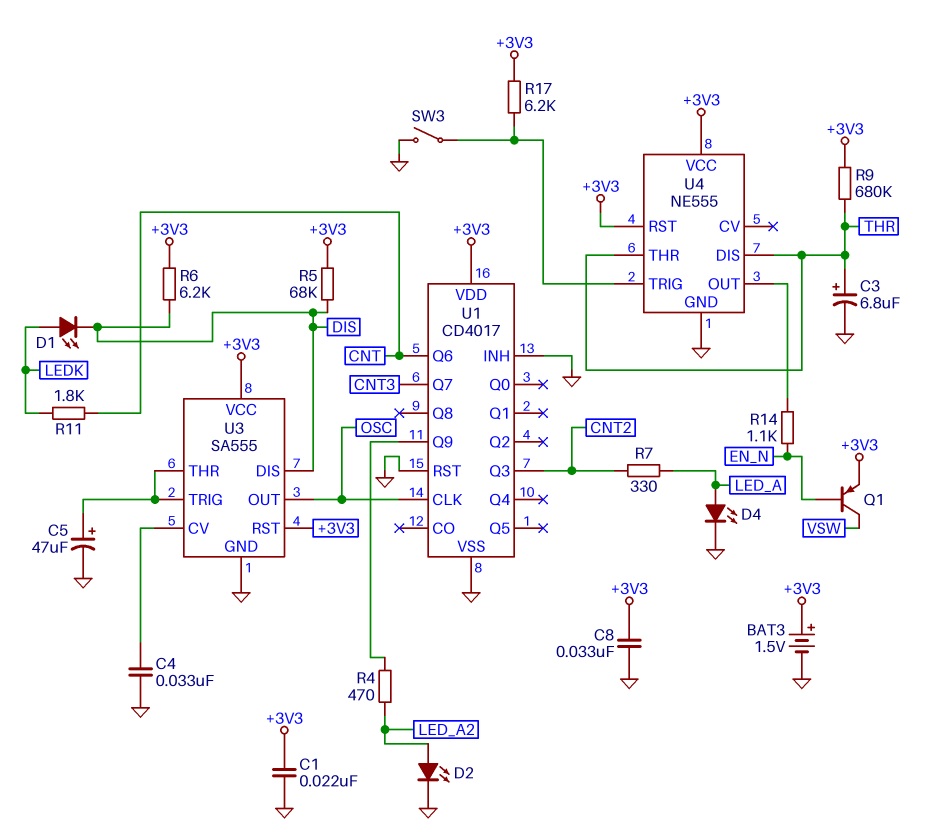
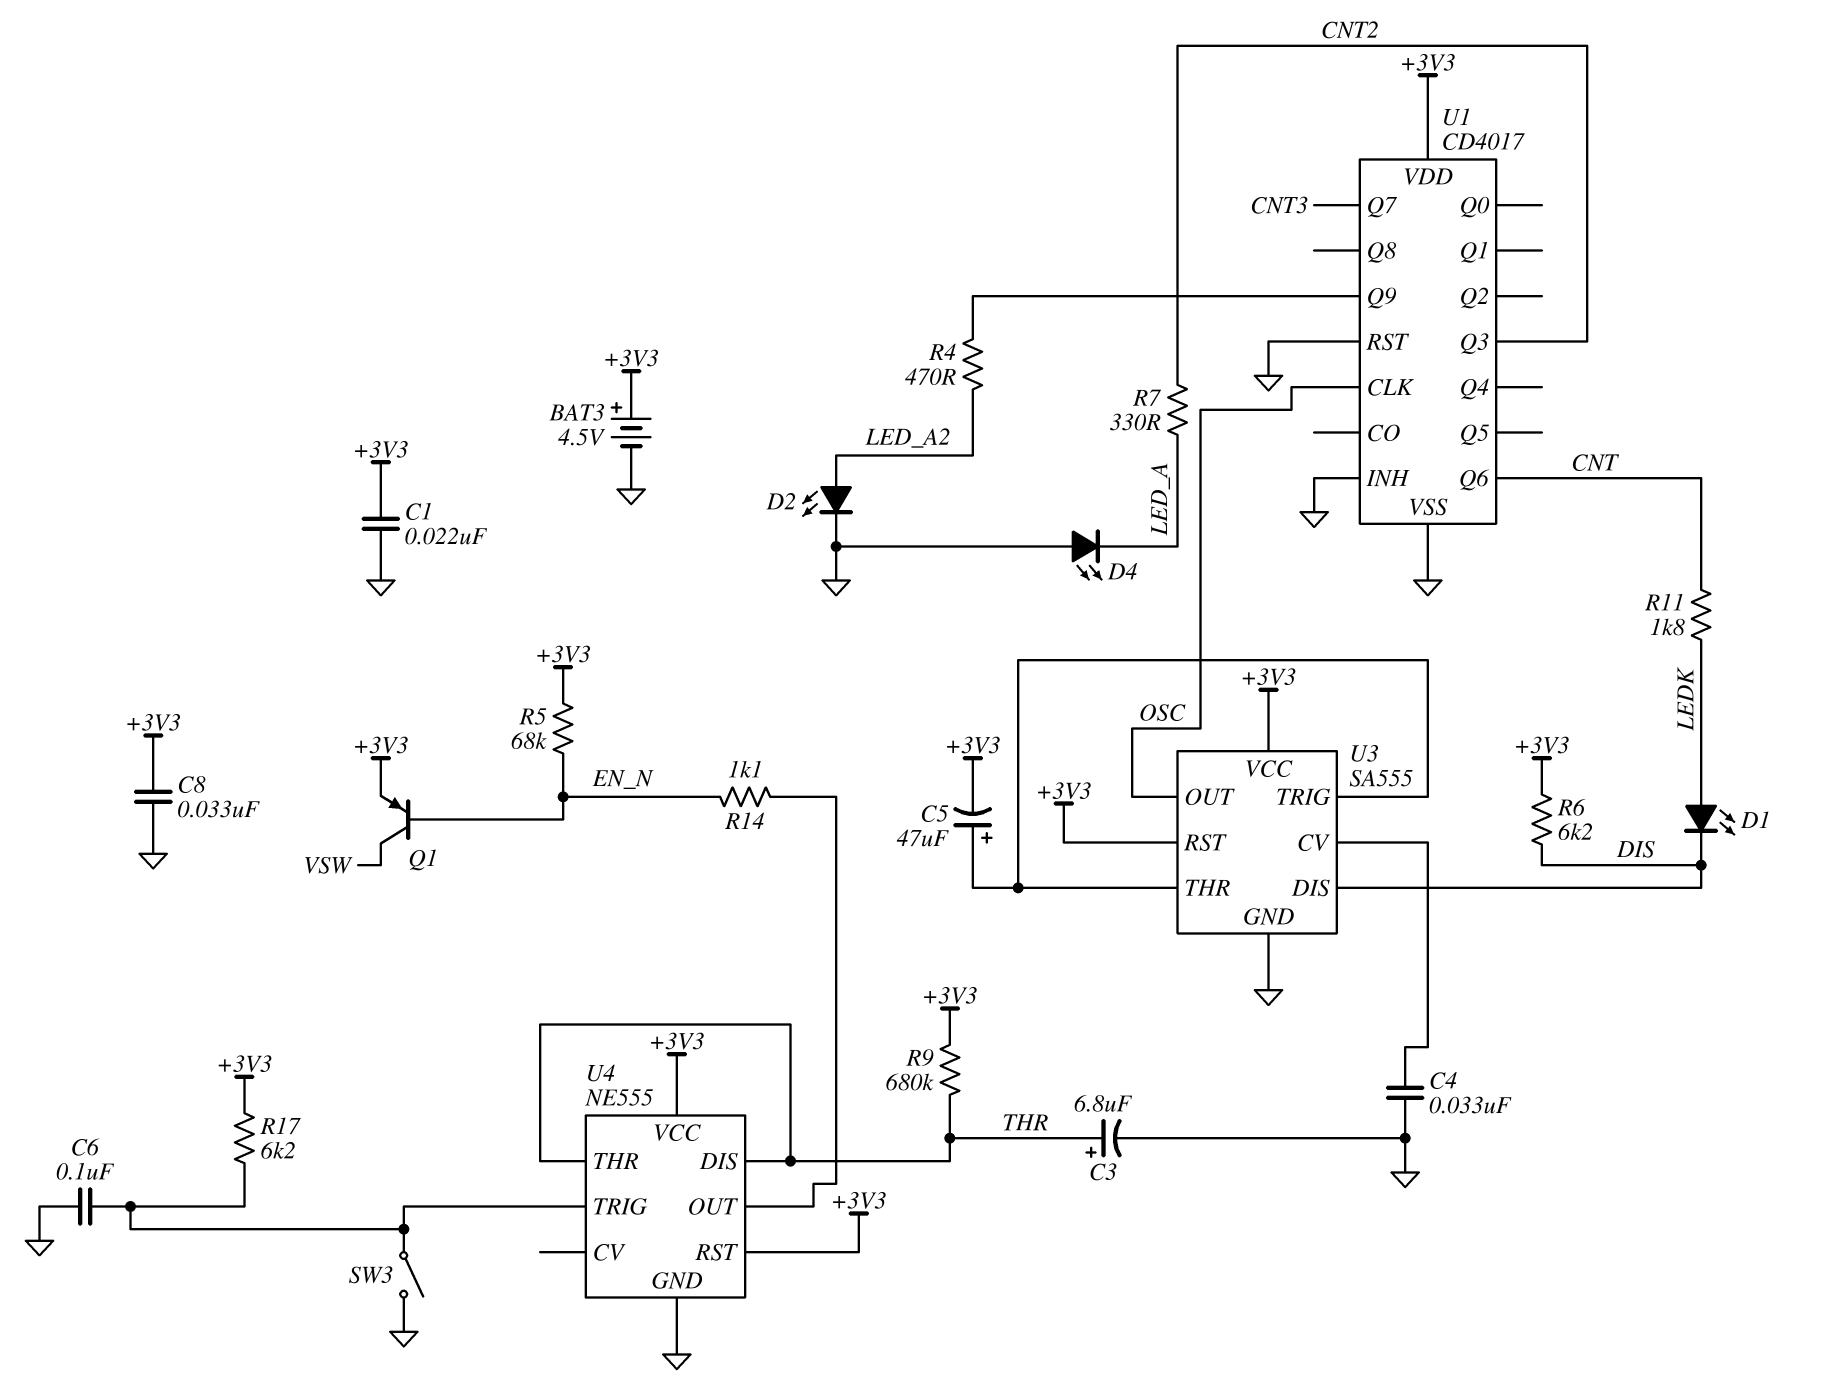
BAT3: 1.5V (plus +3V3, minus GND) -> 4.5V (plus +3V3, minus GND)
C5: 47uF (plus U3/THR, minus GND) -> 47uF (plus U3/THR, minus +3V3)
C6: none -> 100nF (GND, U4/TRIG)
D4: LED (A LED_A, K GND) -> LED (A GND, K LED_A)
R5: 68k (+3V3, DIS) -> 68k (+3V3, EN_N)

